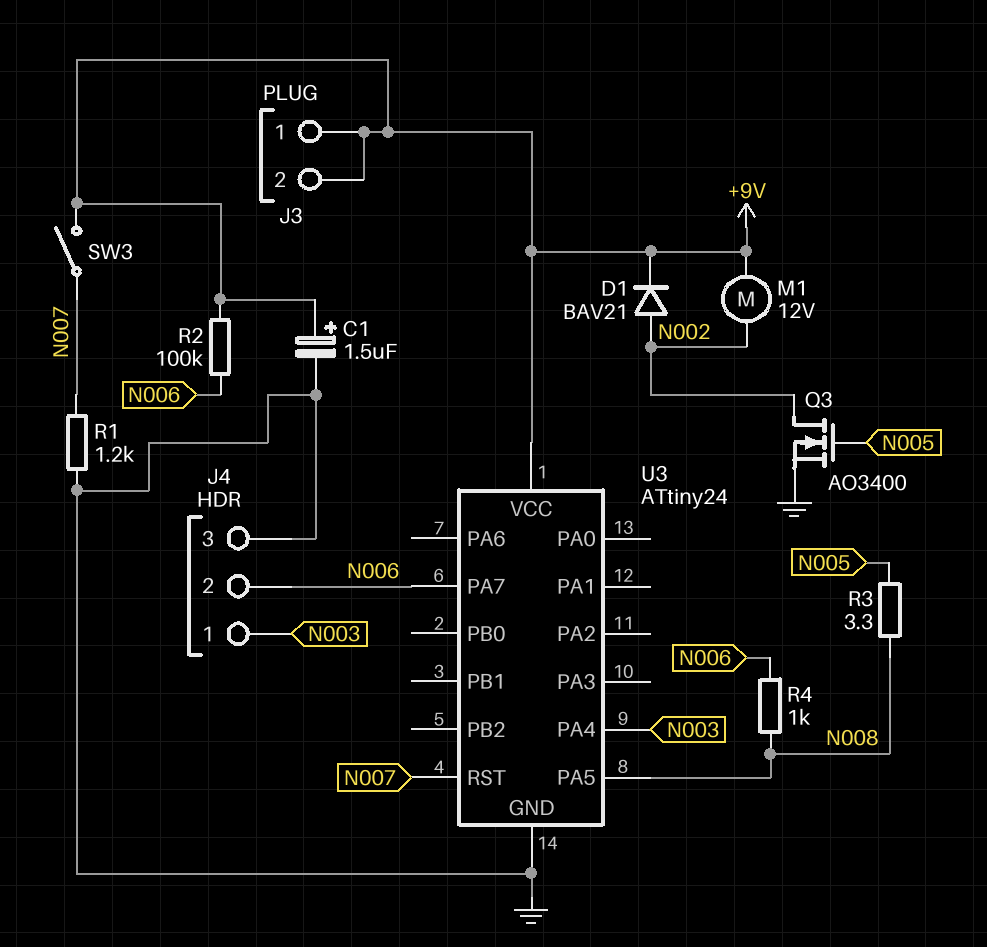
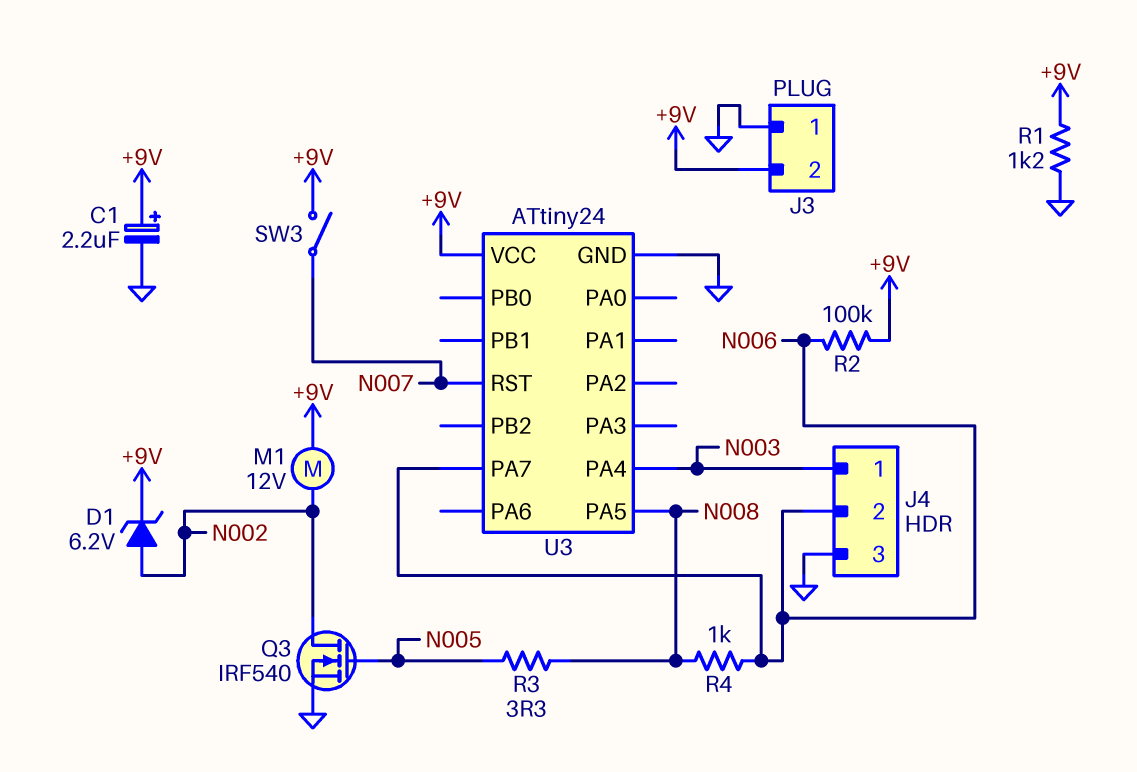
C1: 1.5uF (plus +9V, minus GND) -> 2.2uF (plus +9V, minus GND)
D1: diode BAV21 (A N002, K +9V) -> zener 6.2V (A N002, K +9V)
J3 pin 1: +9V -> GND
Q3: NMOS AO3400 (G N005, D N002, S GND) -> NMOS IRF540 (G N005, D N002, S GND)
R1: 1.2k (GND, N007) -> 1.2k (+9V, GND)

